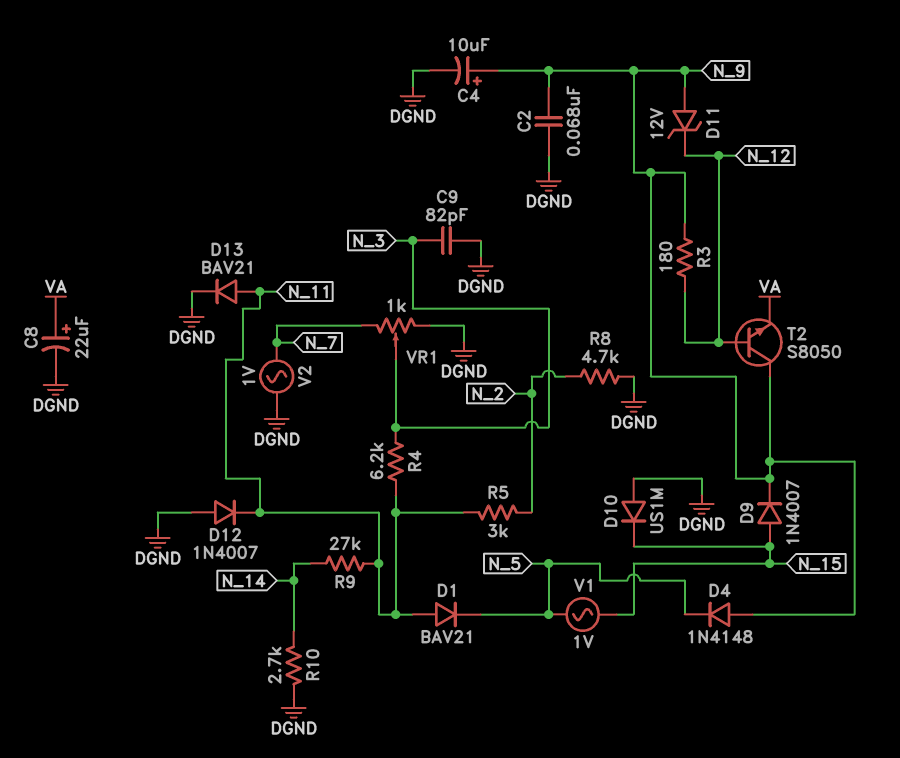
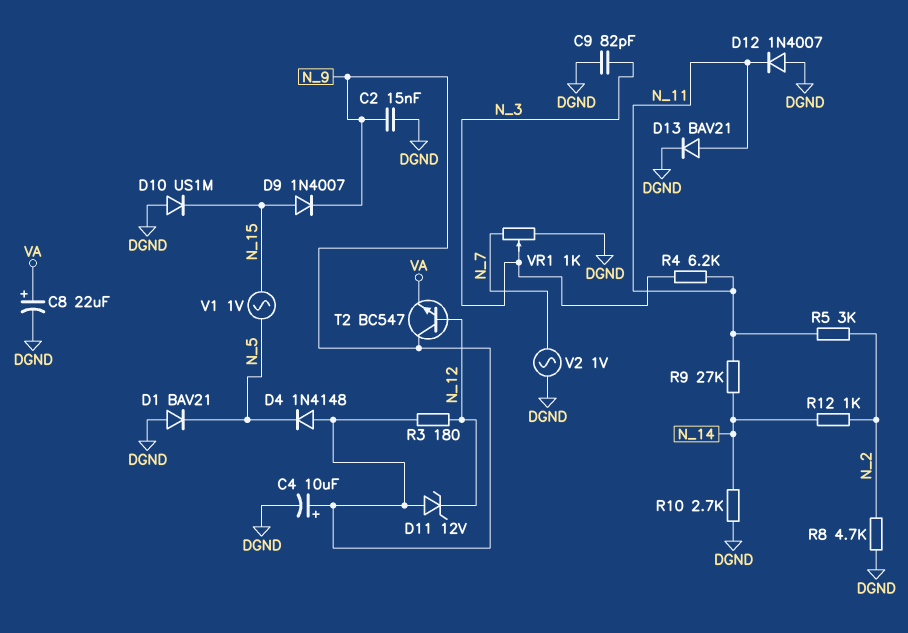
C2: 68nF (DGND, N_9) -> 15nF (DGND, N_9)
D1: diode BAV21 (A N_11, K N_5) -> diode BAV21 (A DGND, K N_5)
R12: none -> 1k (N_2, N_14)
T2: NPN S8050 (B N_12, C N_9, E VA) -> NPN BC547 (B N_12, C N_9, E VA)

